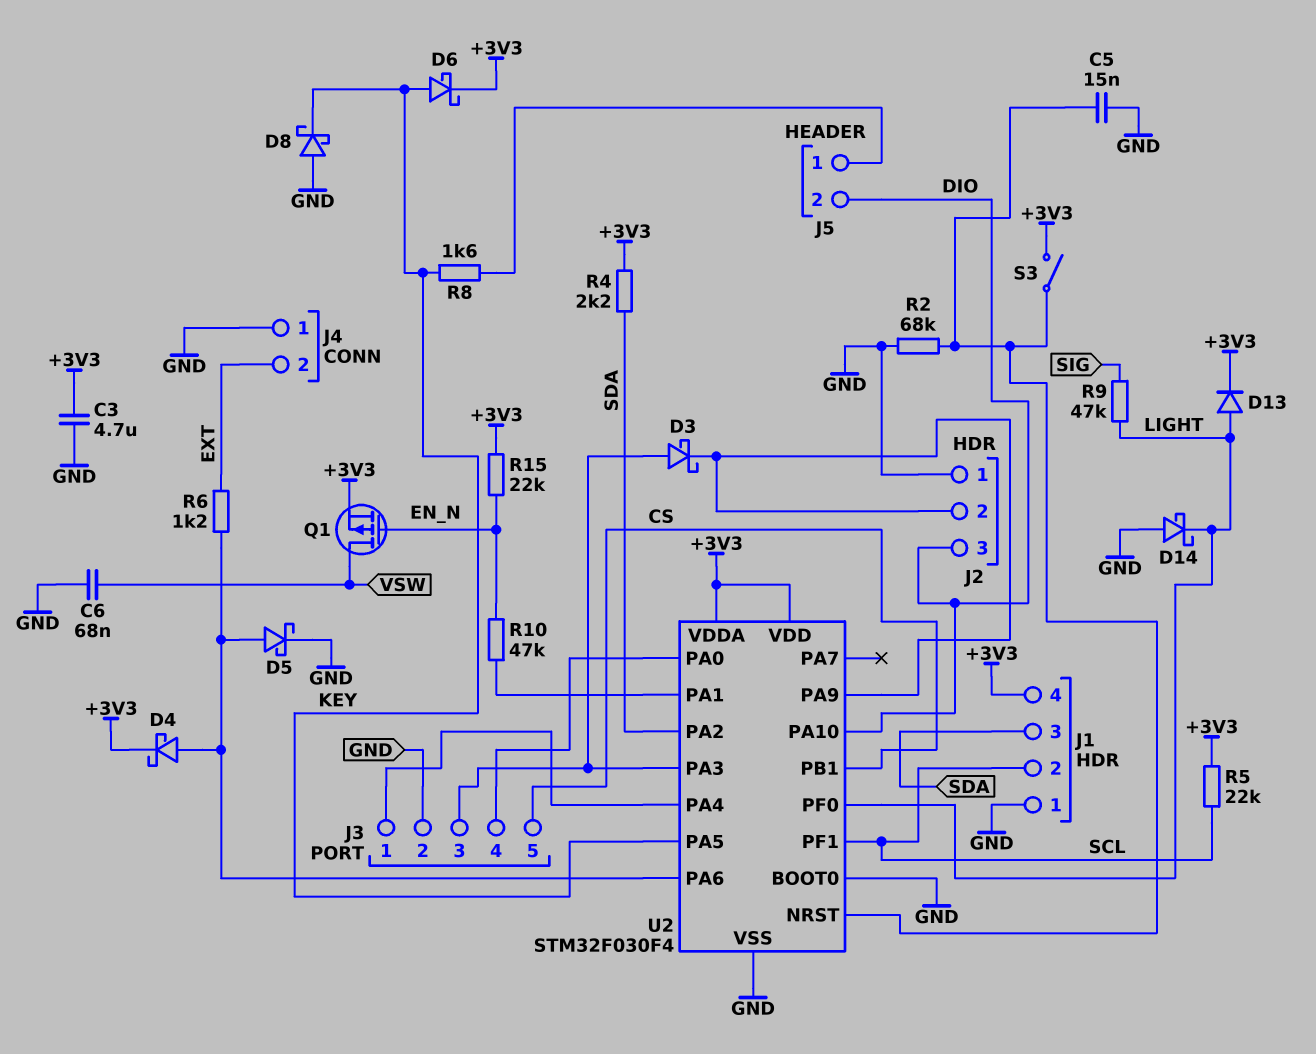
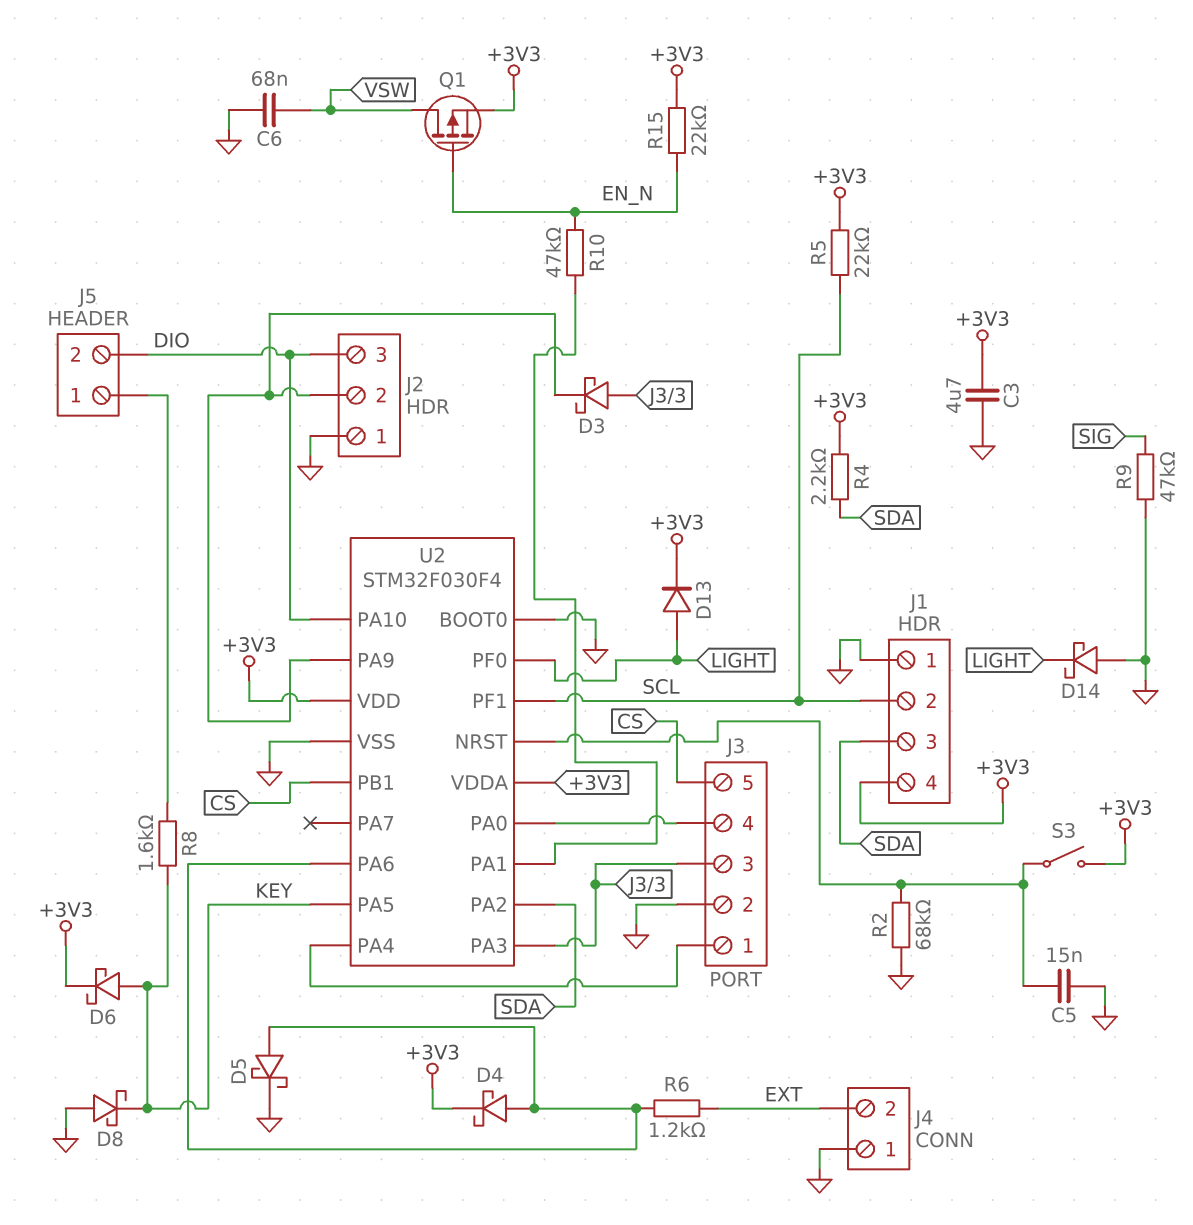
R9: 47k (LIGHT, SIG) -> 47k (GND, SIG)

